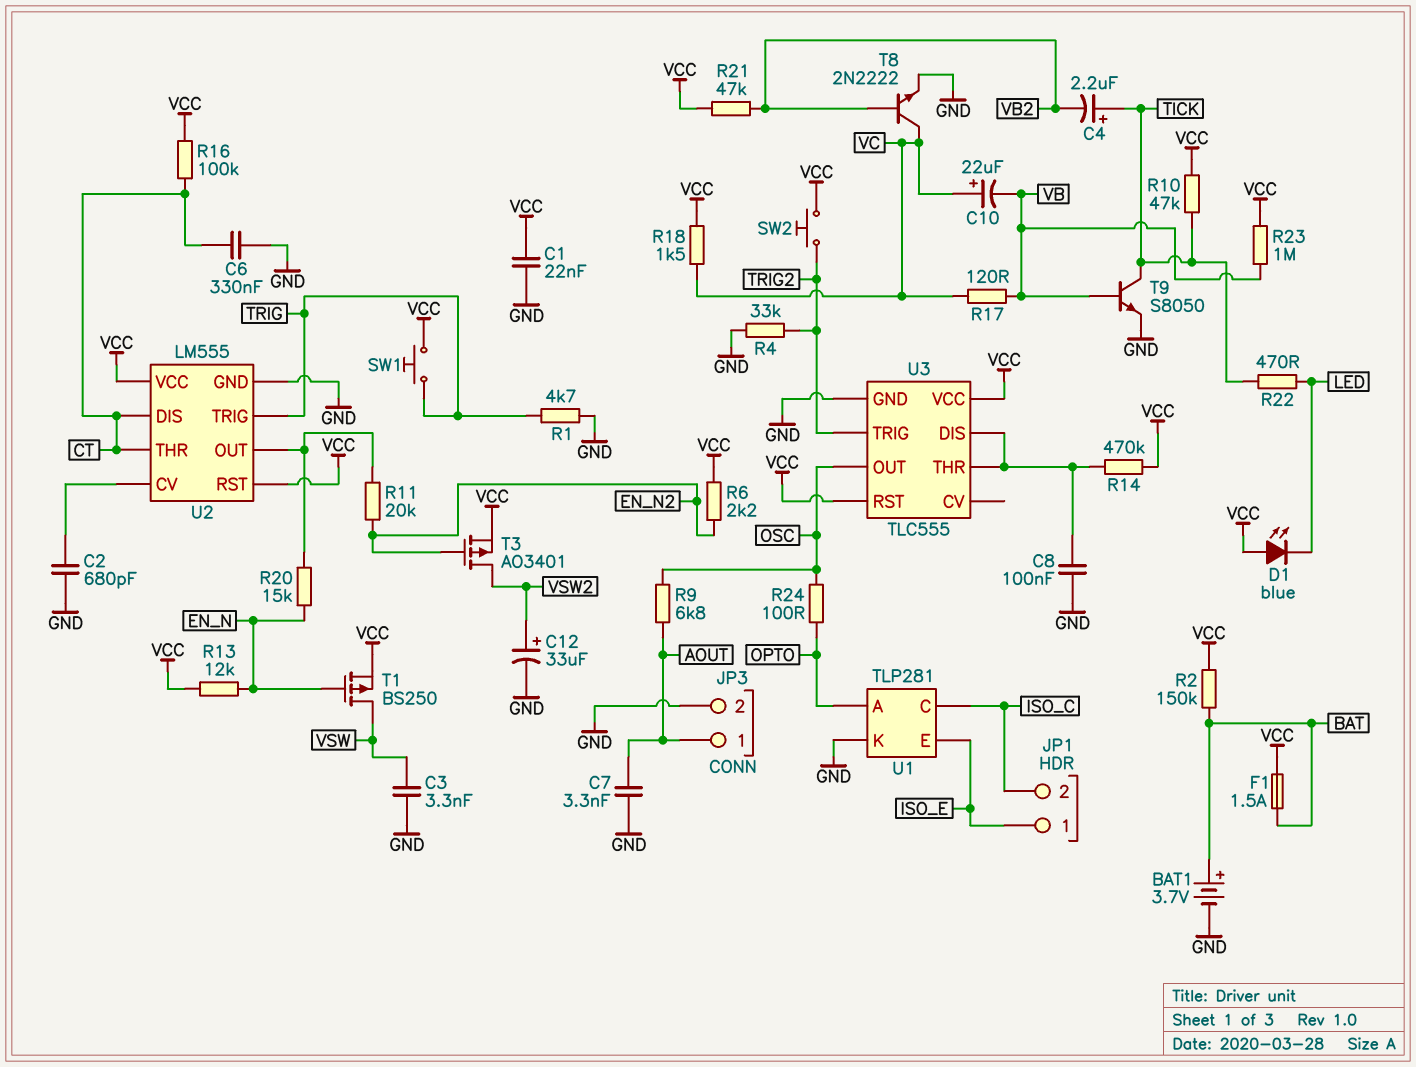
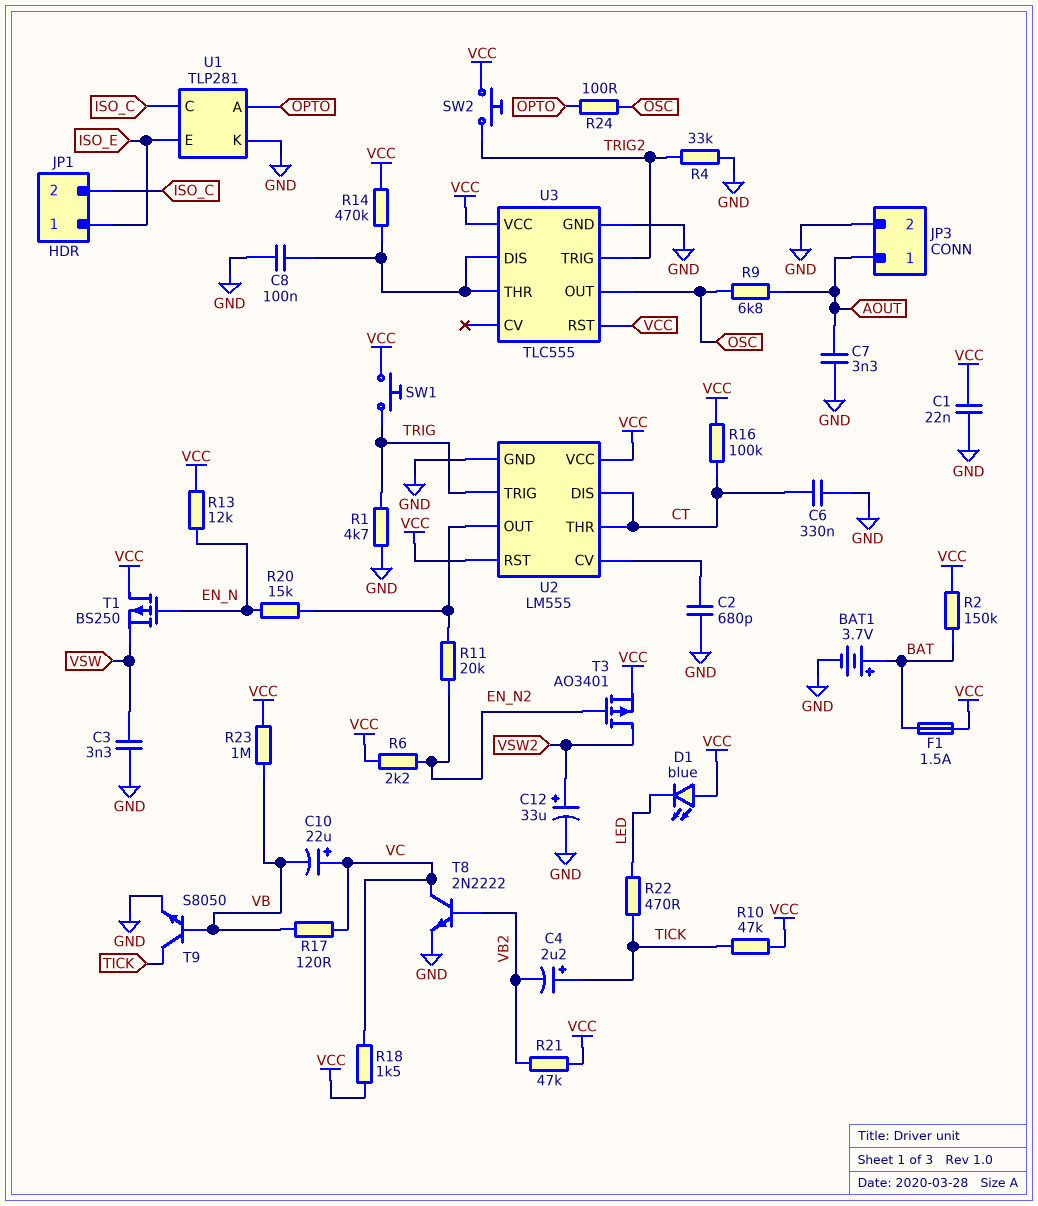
T1: PMOS BS250 (G EN_N, D VSW, S VCC) -> PMOS BS250 (G EN_N, D VCC, S VSW)

